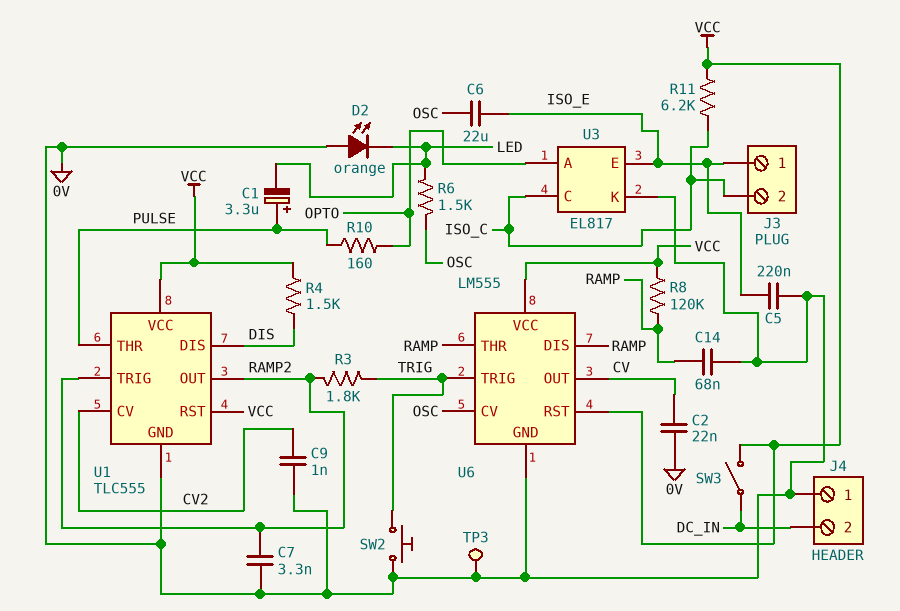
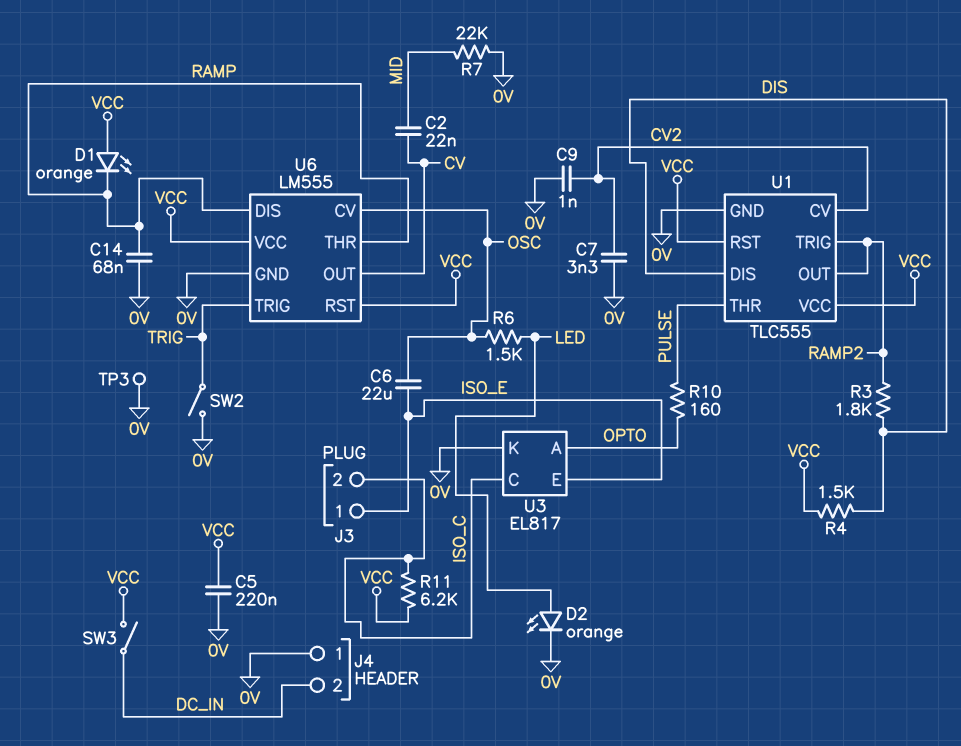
C1: 3.3uF (plus PULSE, minus LED) -> none
C2: 22nF (0V, CV) -> 22nF (CV, MID)
C5: 220nF (0V, ISO_E) -> 220nF (0V, VCC)
C7: 3.3nF (0V, RAMP2) -> 3.3nF (0V, CV2)
D1: none -> LED orange (A VCC, K RAMP)
D2: LED orange (A 0V, K LED) -> LED orange (A LED, K 0V)
R3: 1.8k (RAMP2, TRIG) -> 1.8k (DIS, RAMP2)
R7: none -> 22k (0V, MID)
R8: 120k (RAMP, VCC) -> none
SW2: button (0V, TRIG) -> switch (0V, TRIG)

